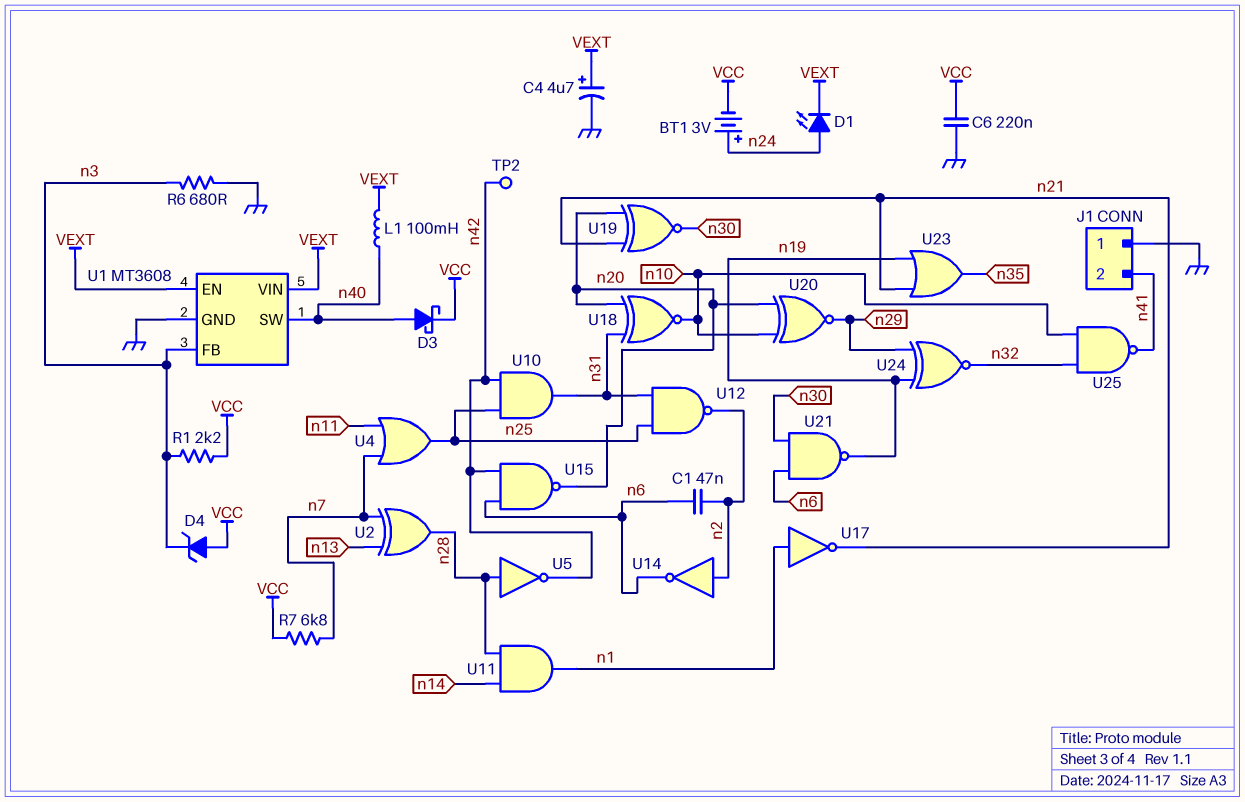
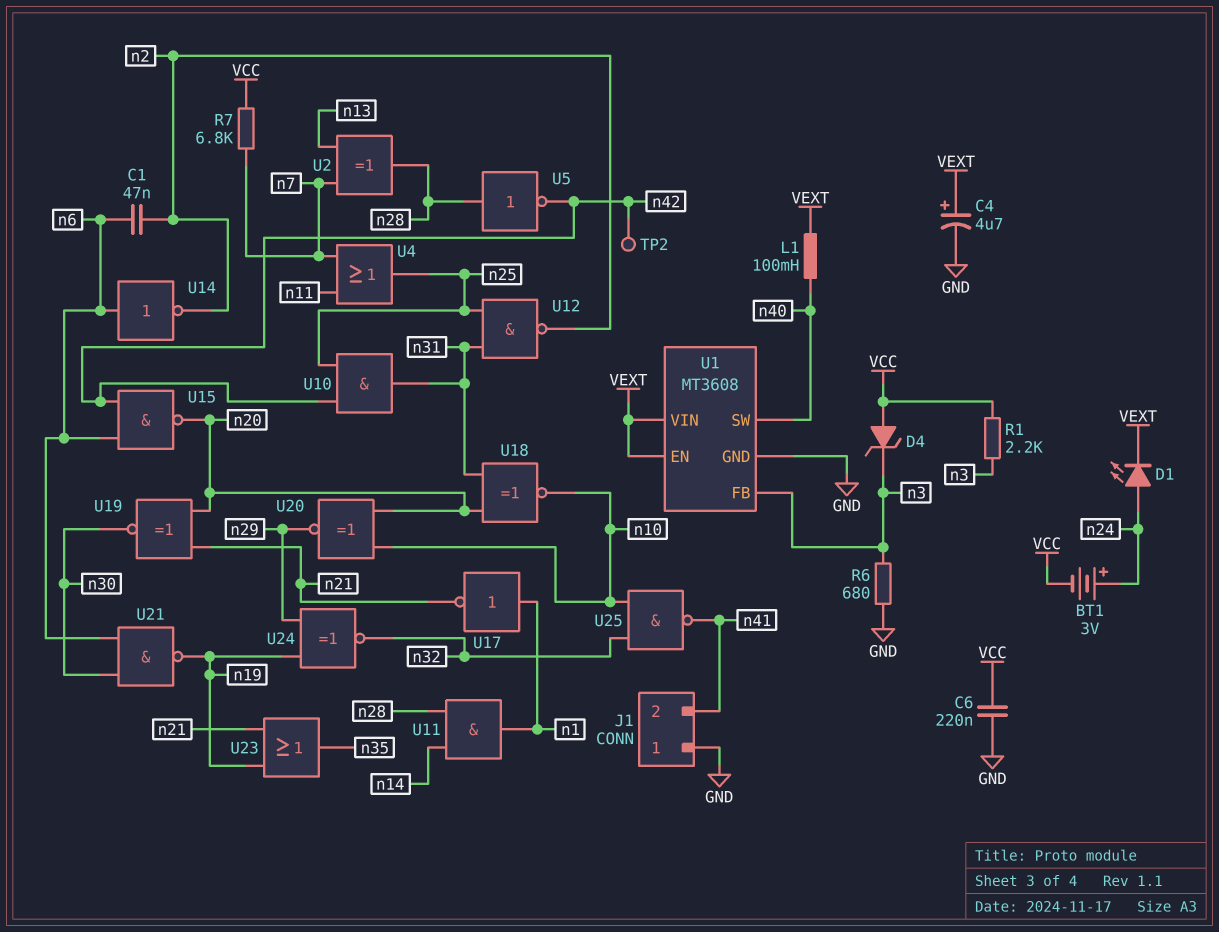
D3: schottky (A n40, K VCC) -> none
U14: NOT (in n2, out n6) -> NOT (in n6, out n2)

